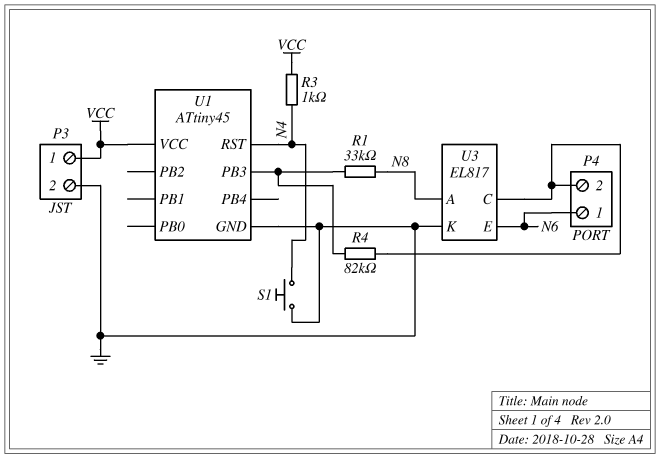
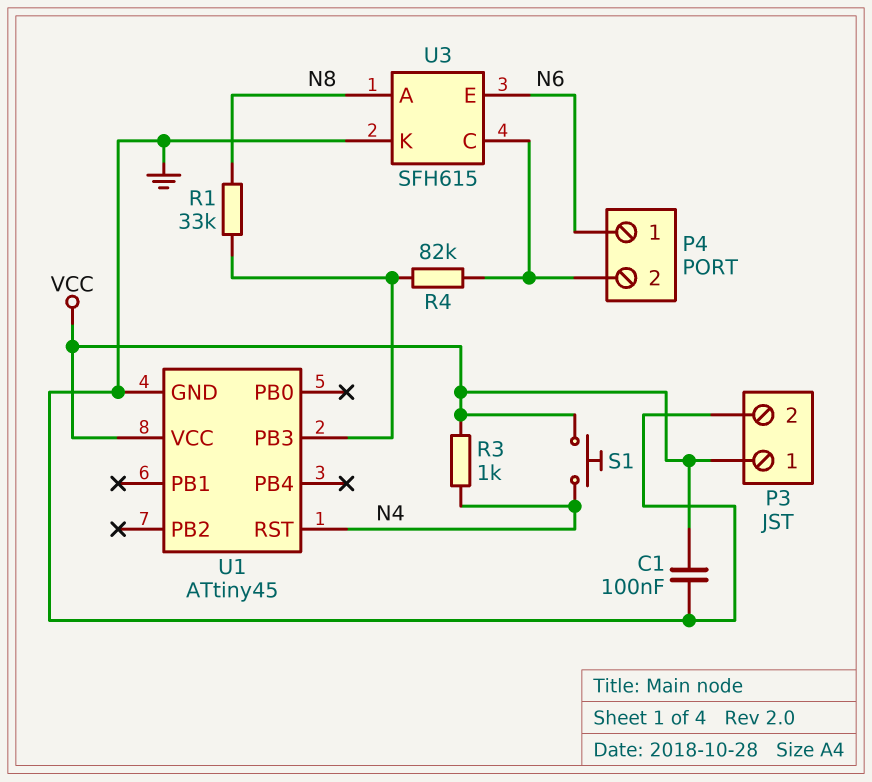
C1: none -> 100nF (GND, VCC)
S1: button (GND, N4) -> button (N4, VCC)
U3: EL817 -> SFH615

